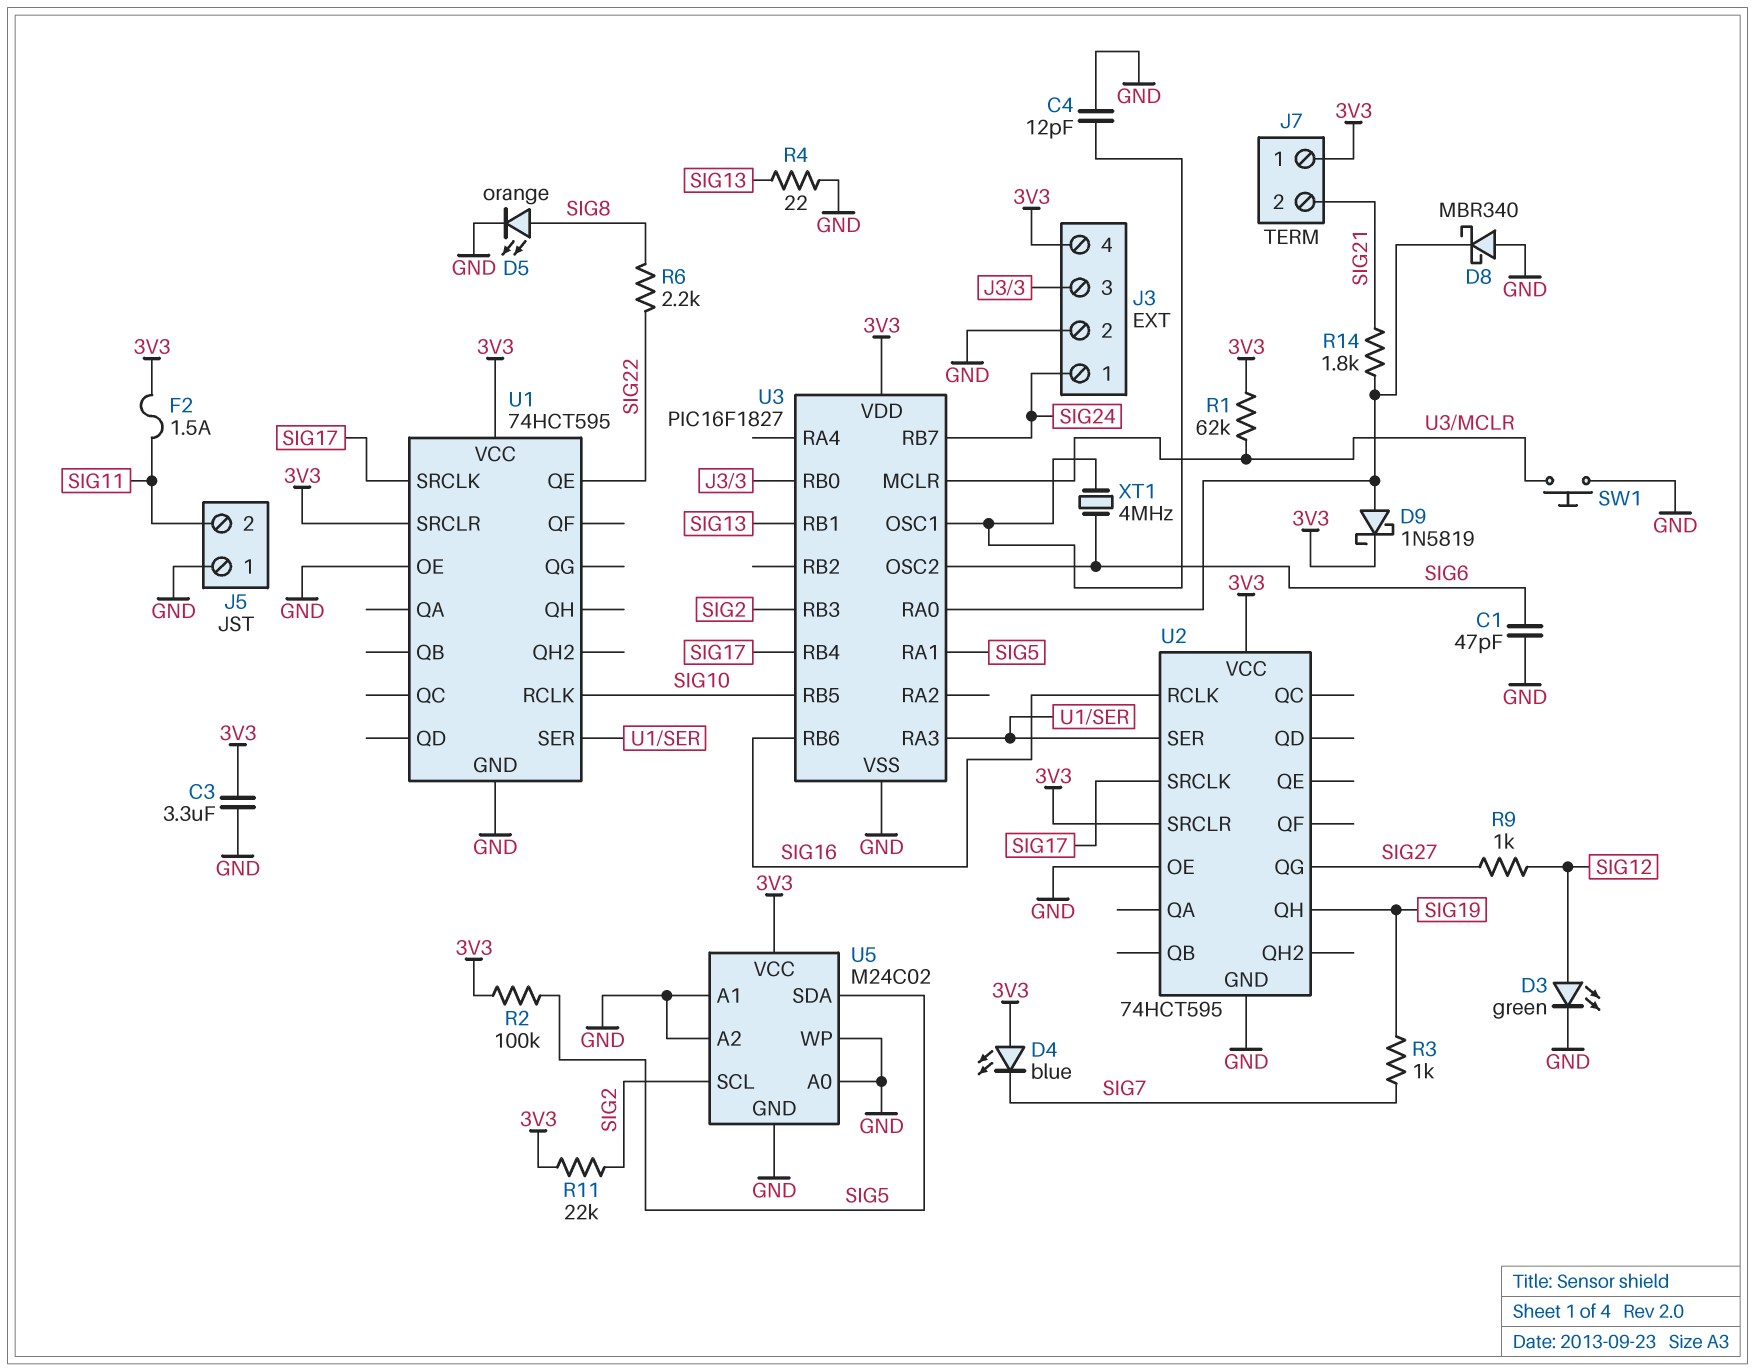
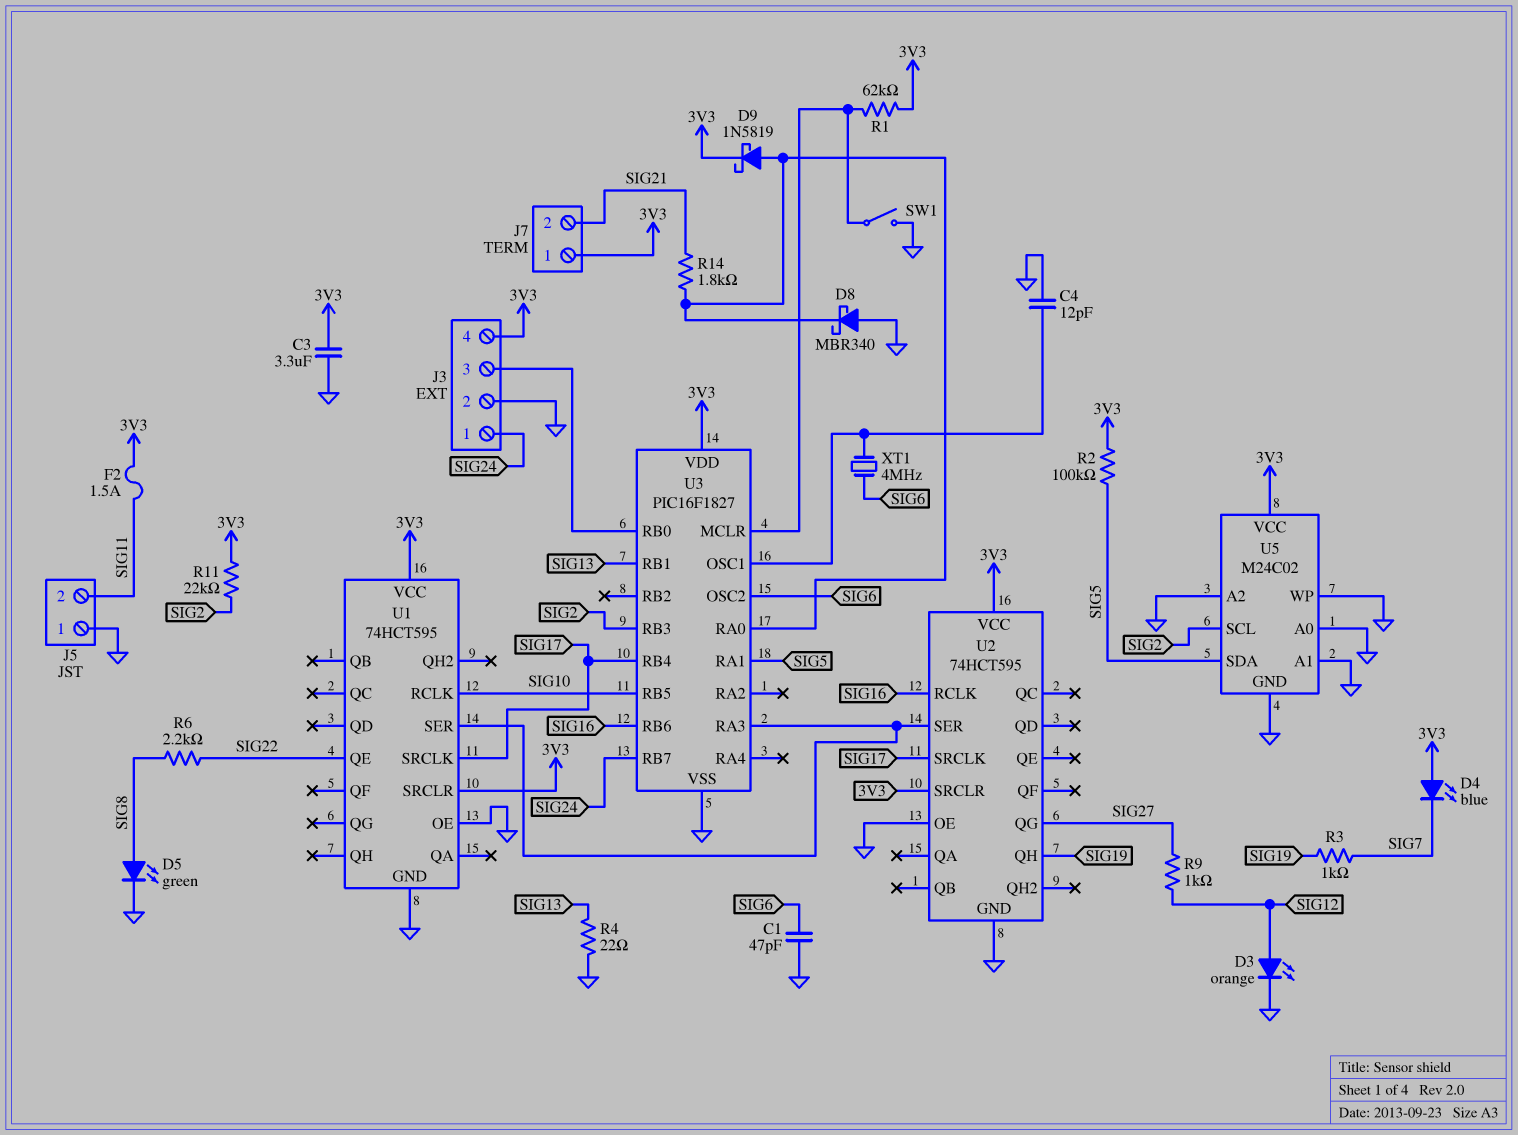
D3: LED green (A SIG12, K GND) -> LED orange (A SIG12, K GND)
D5: LED orange (A SIG8, K GND) -> LED green (A SIG8, K GND)
SW1: button (GND, U3/MCLR) -> switch (GND, U3/MCLR)

